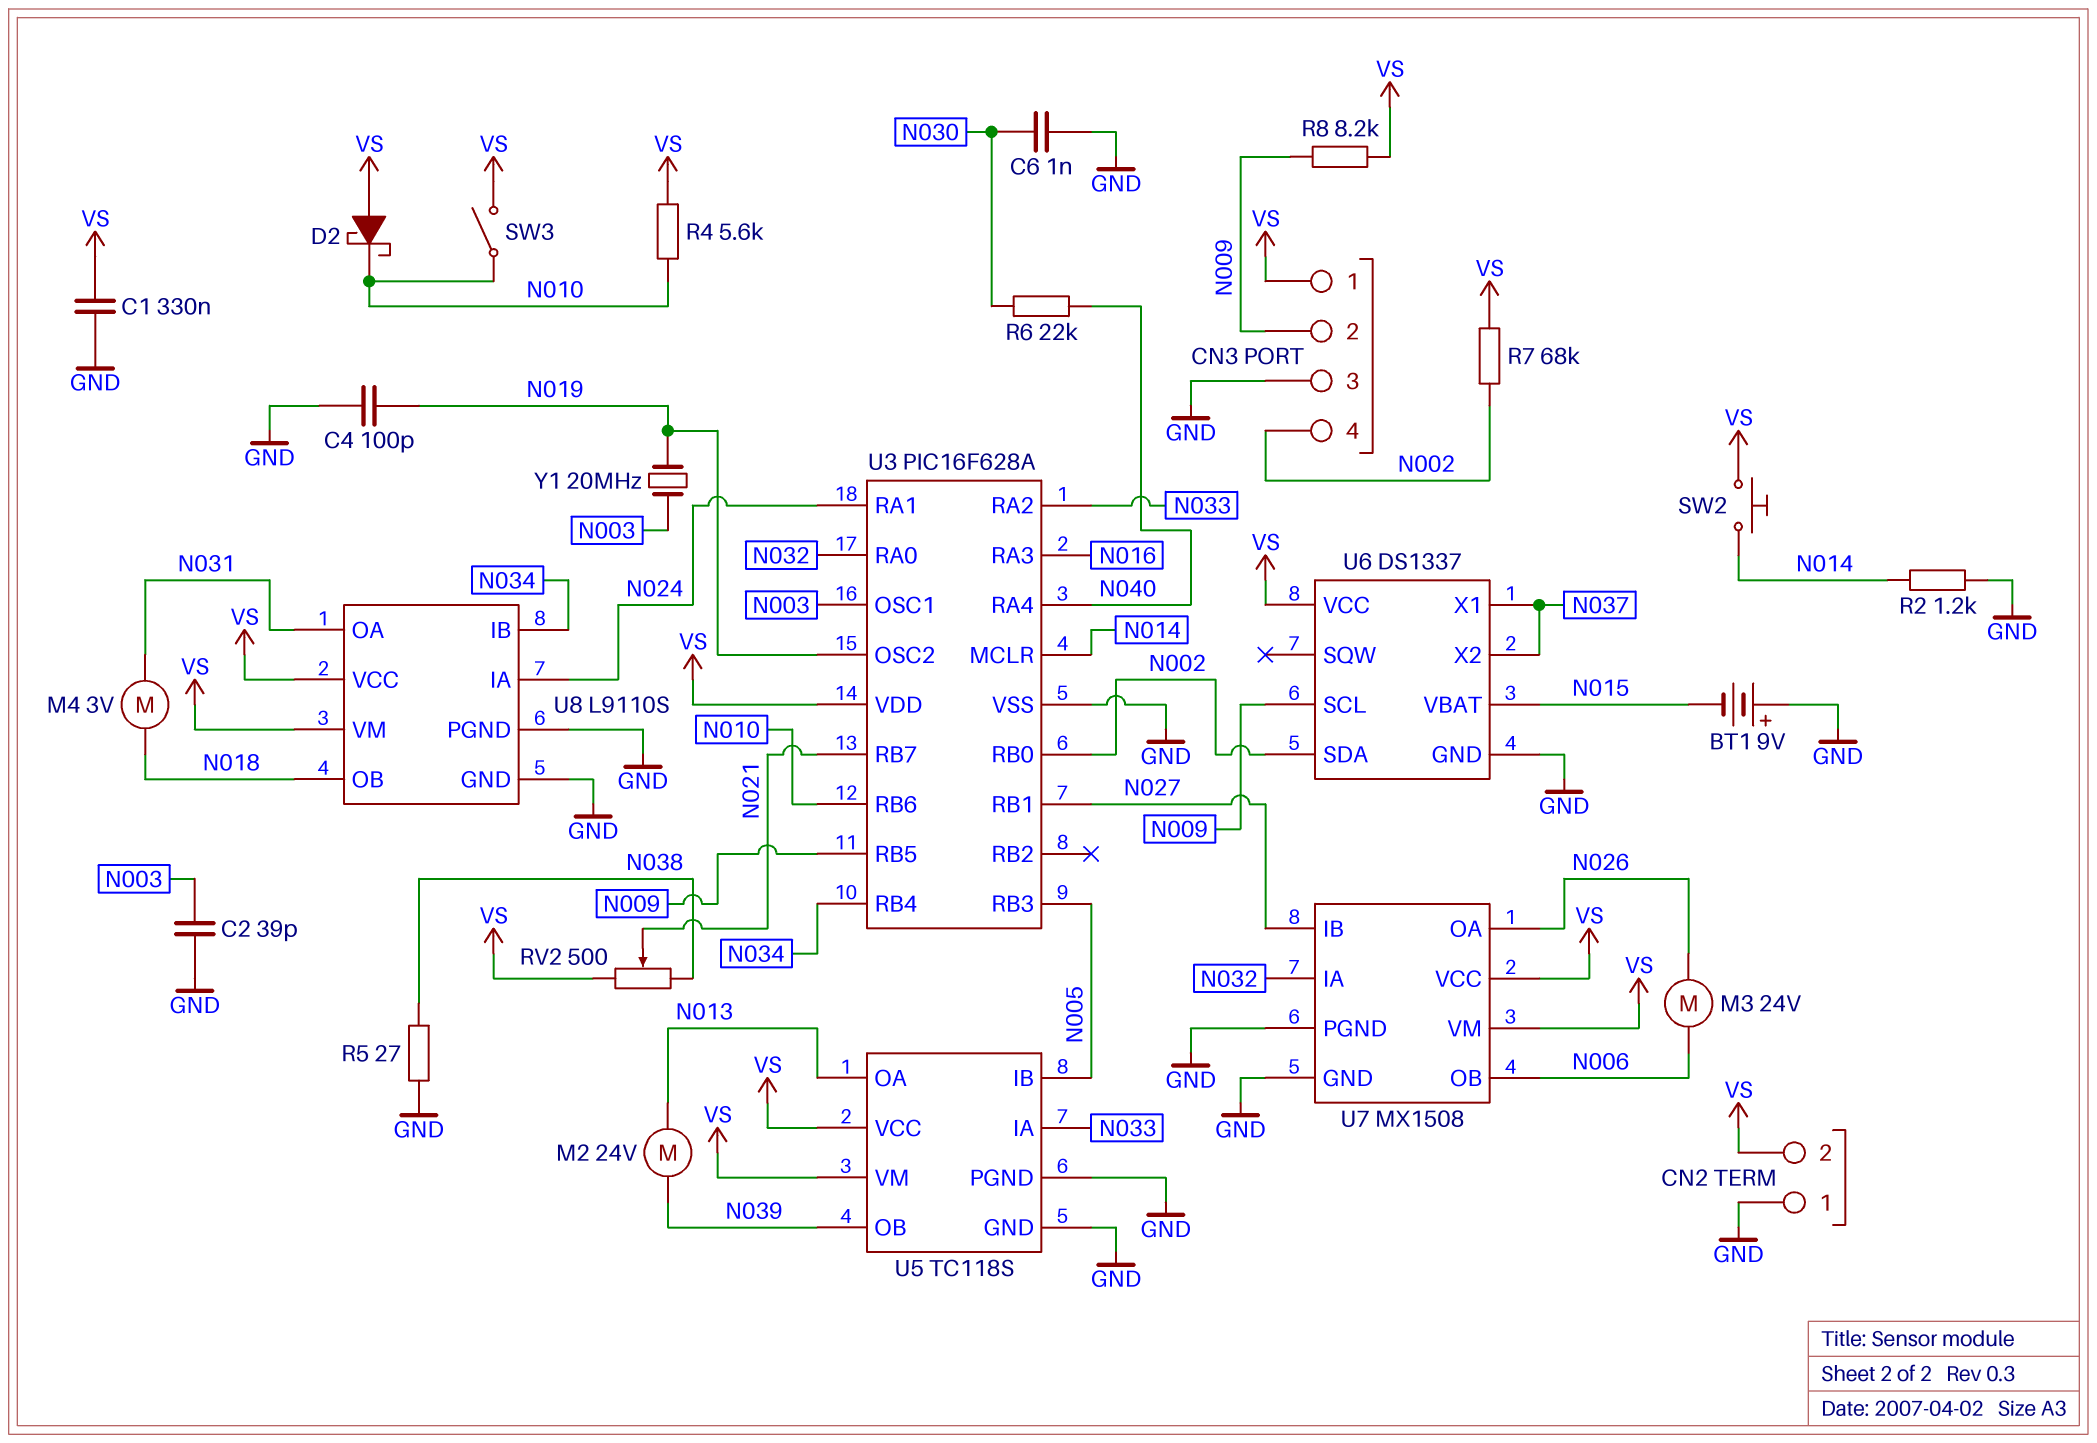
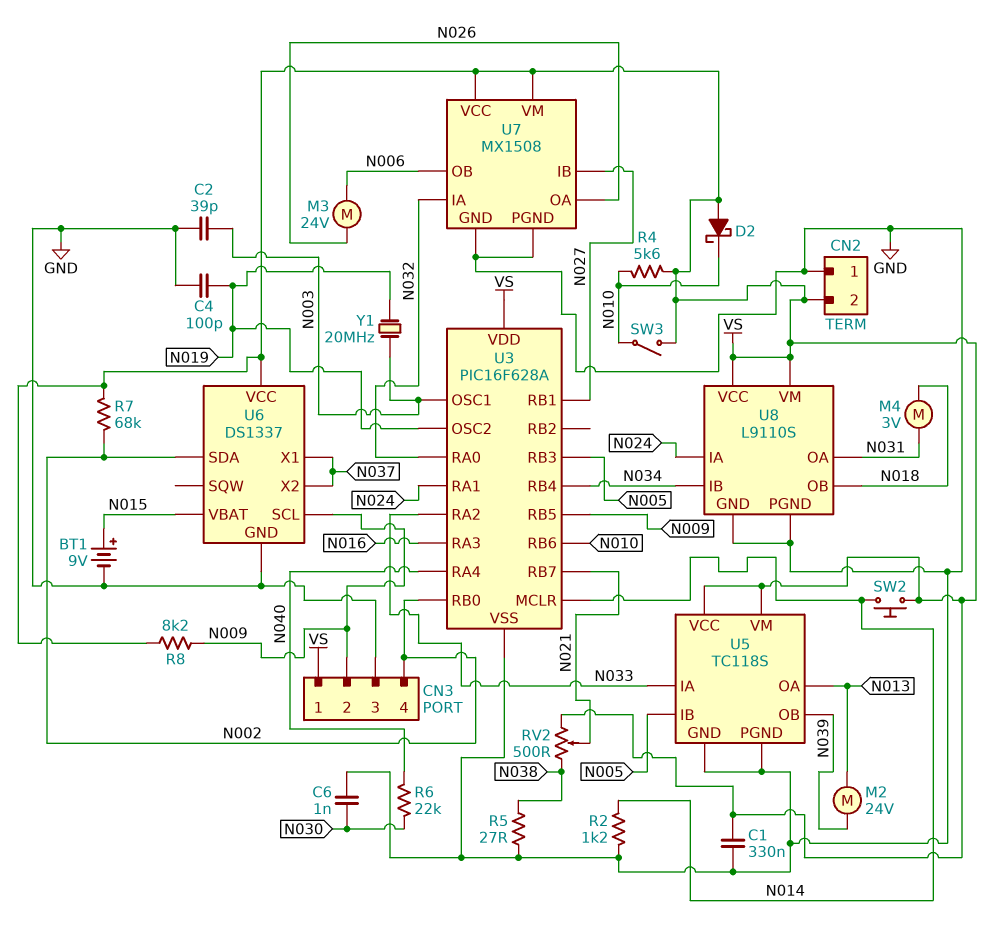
BT1: 9V (plus GND, minus N015) -> 9V (plus N015, minus GND)

